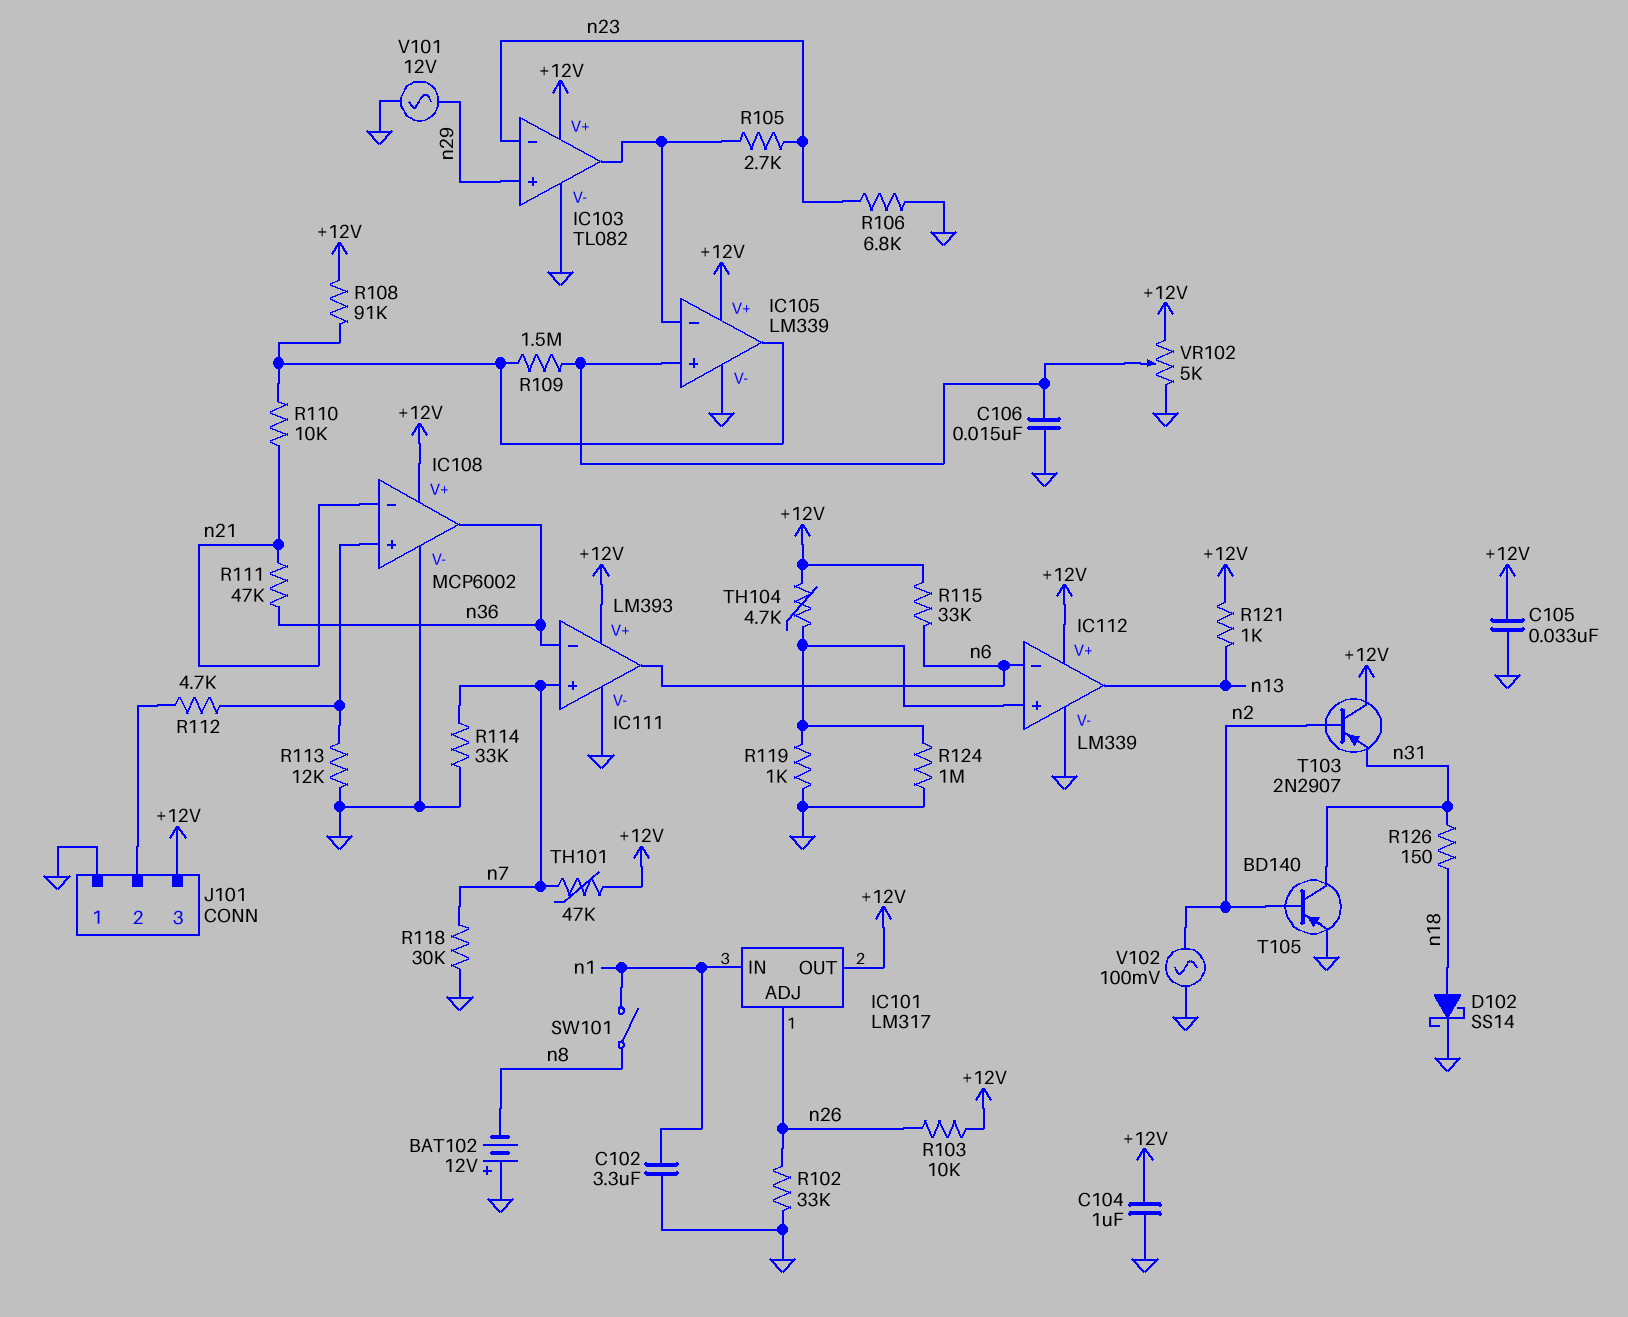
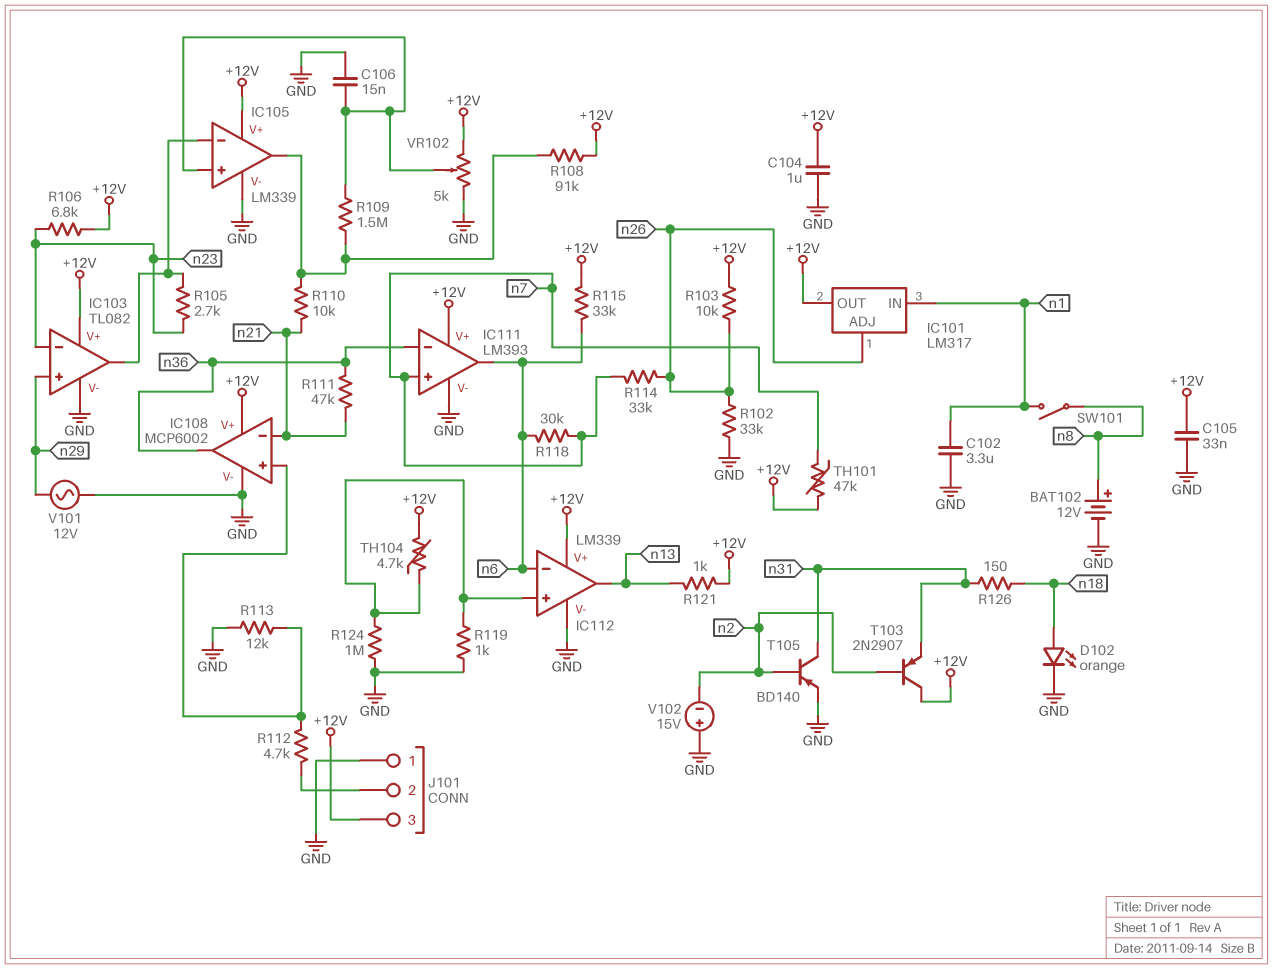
BAT102: 12V (plus GND, minus n8) -> 12V (plus n8, minus GND)
D102: schottky SS14 (A n18, K GND) -> LED orange (A n18, K GND)
R106: 6.8k (GND, n23) -> 6.8k (+12V, n23)
R114: 33k (GND, n7) -> 33k (n7, n26)
R118: 30k (GND, n7) -> 30k (n6, n7)
V102: AC 100mV (GND, n2) -> 15V (plus GND, minus n2)

